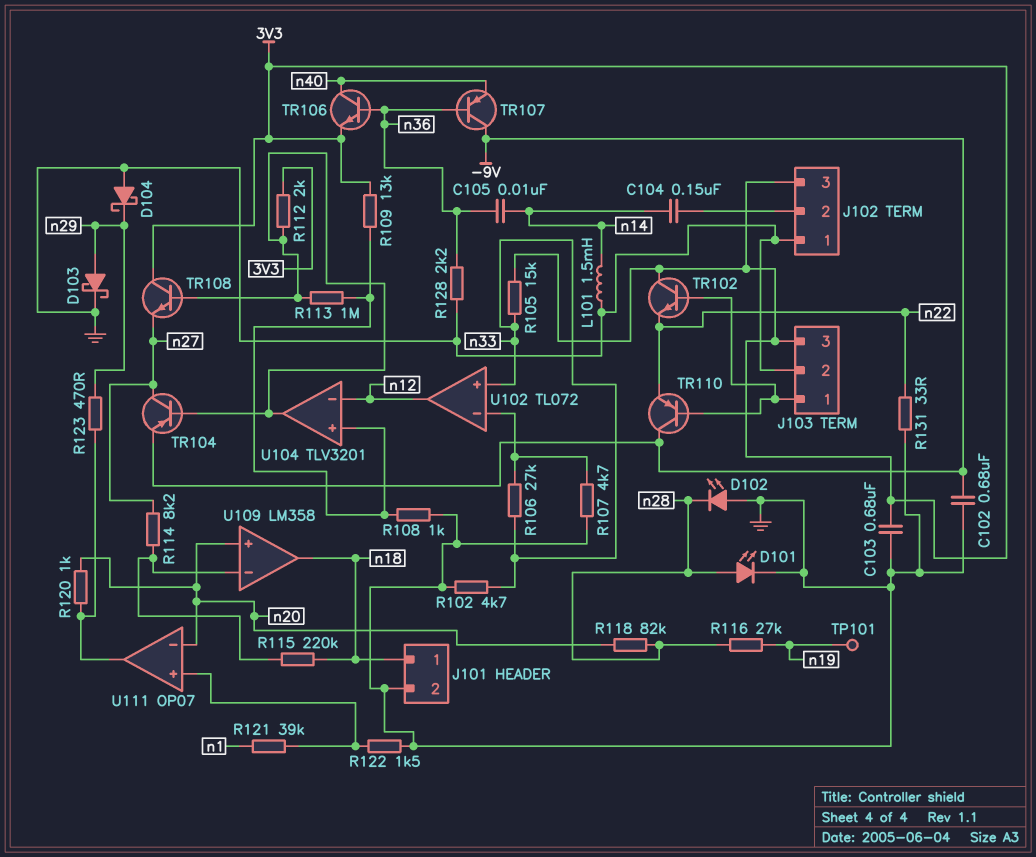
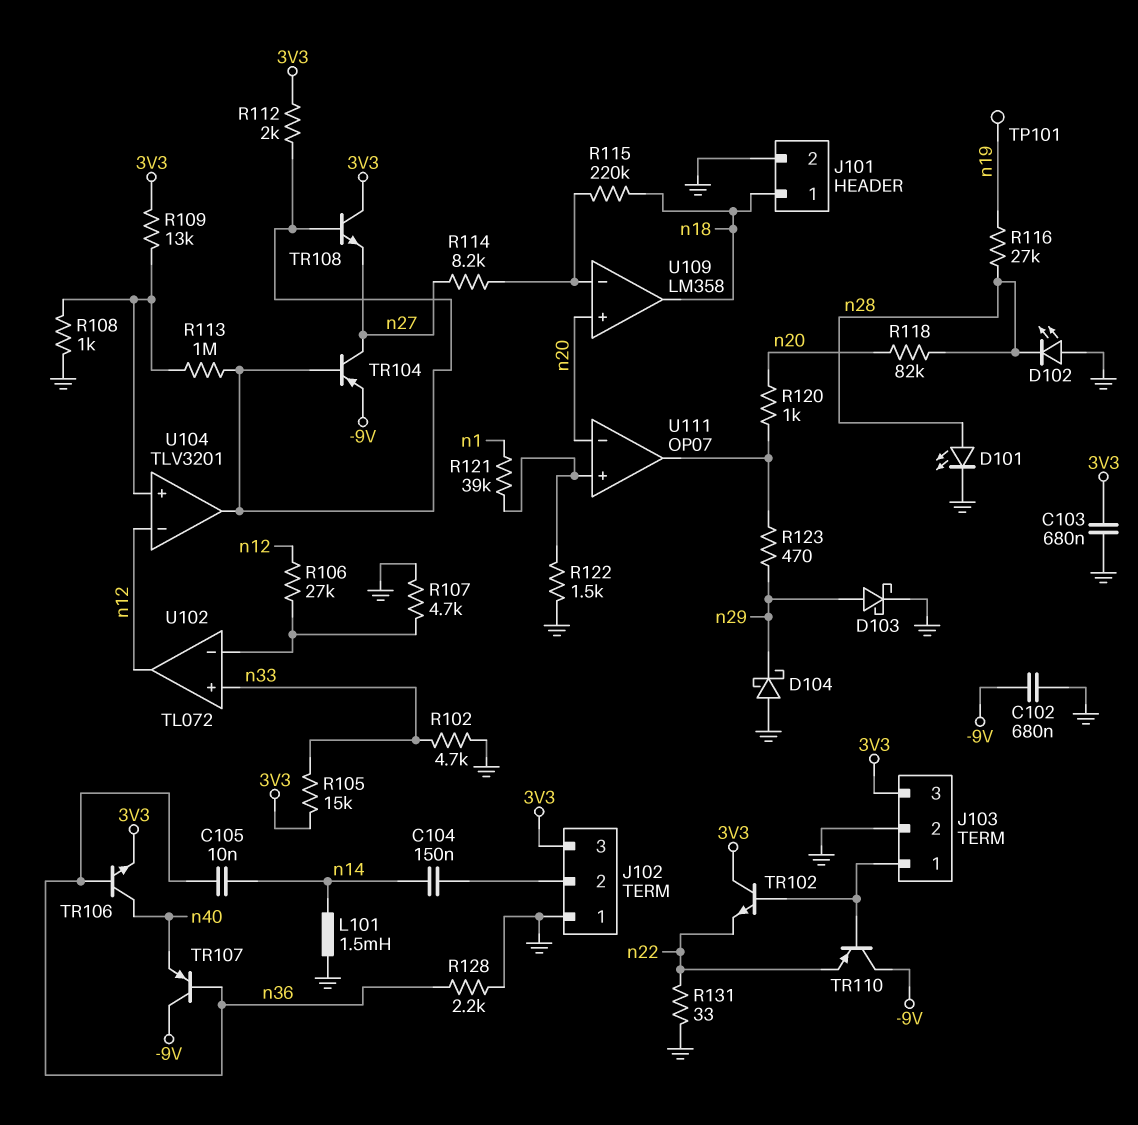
R106: 27k (U102/in-, n33) -> 27k (U102/in-, n12)

